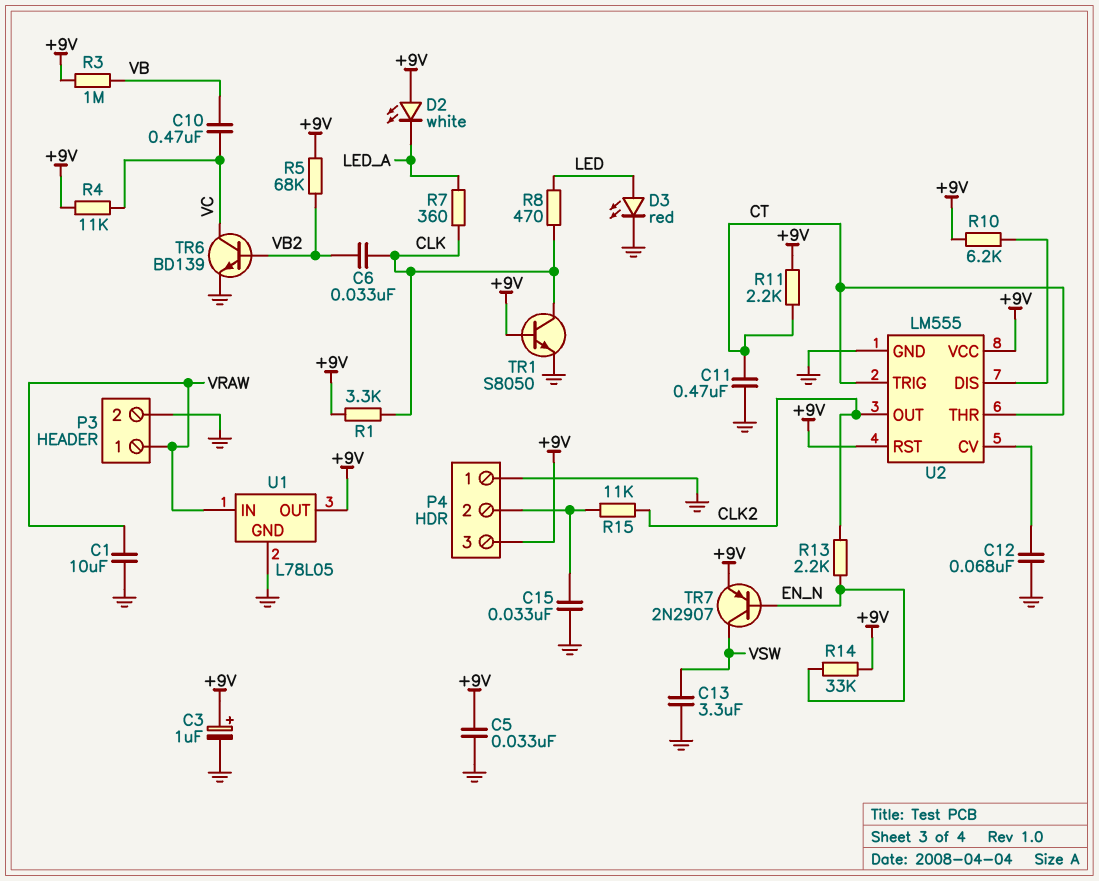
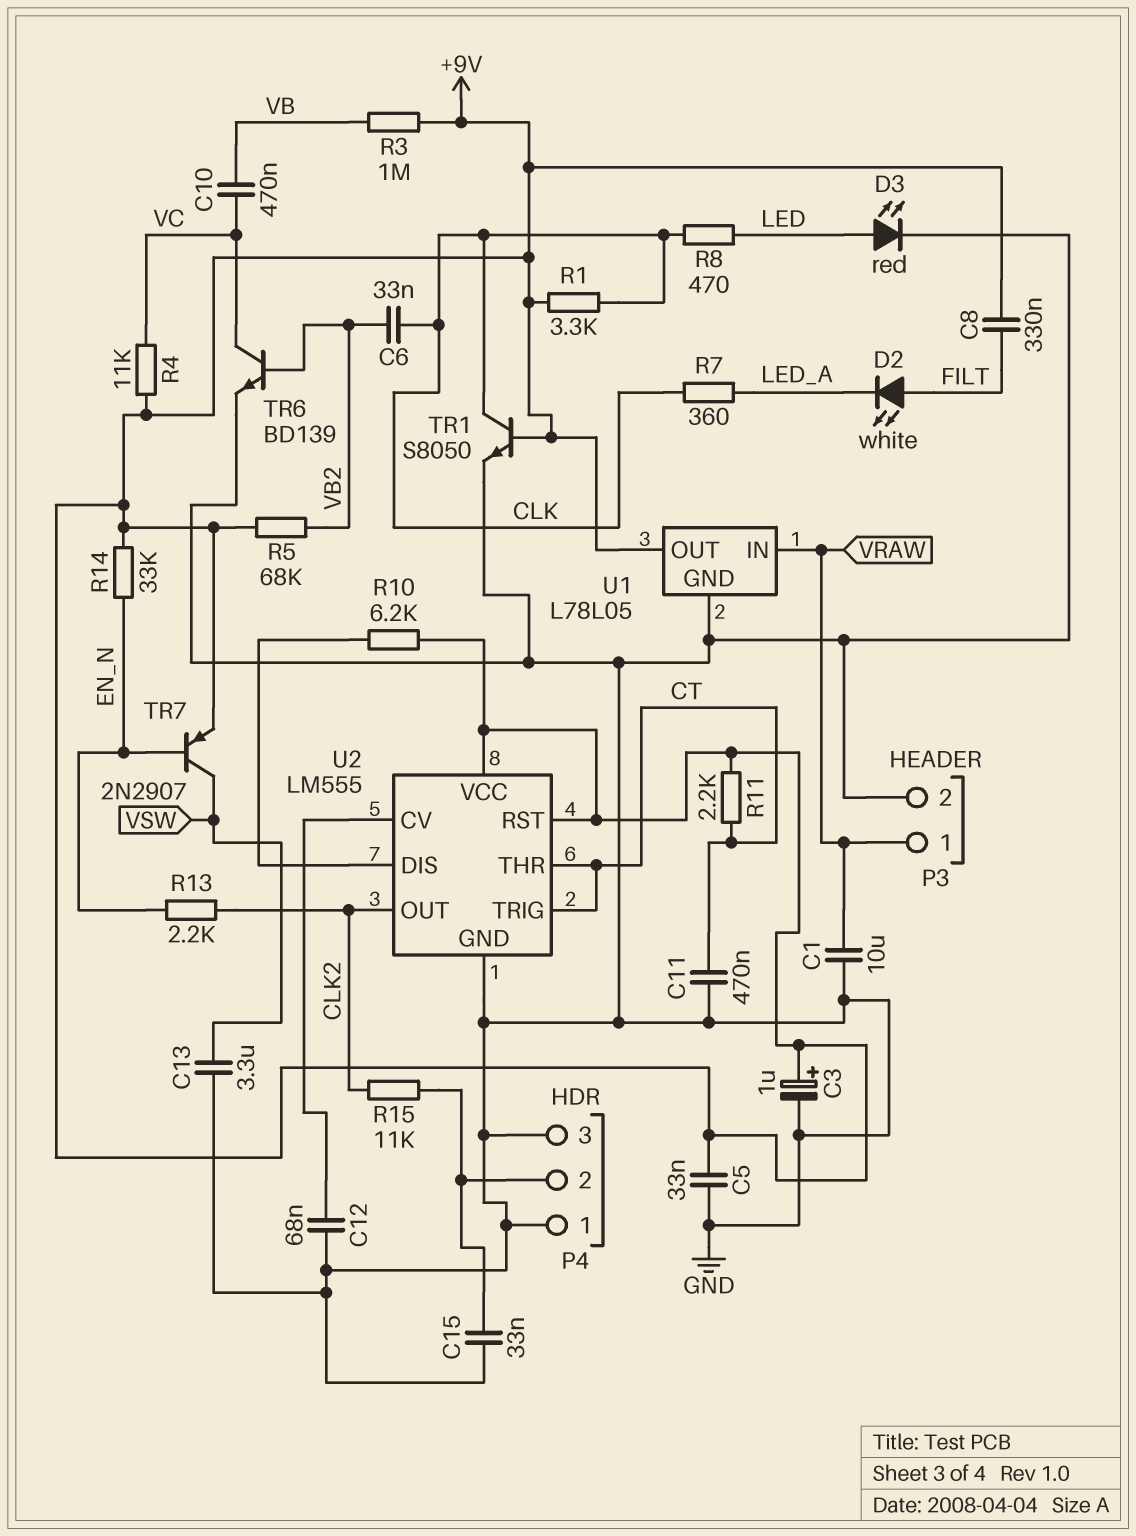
C8: none -> 330nF (+9V, FILT)
D2: LED white (A +9V, K LED_A) -> LED white (A FILT, K LED_A)
P4 pin 3: +9V -> GND

